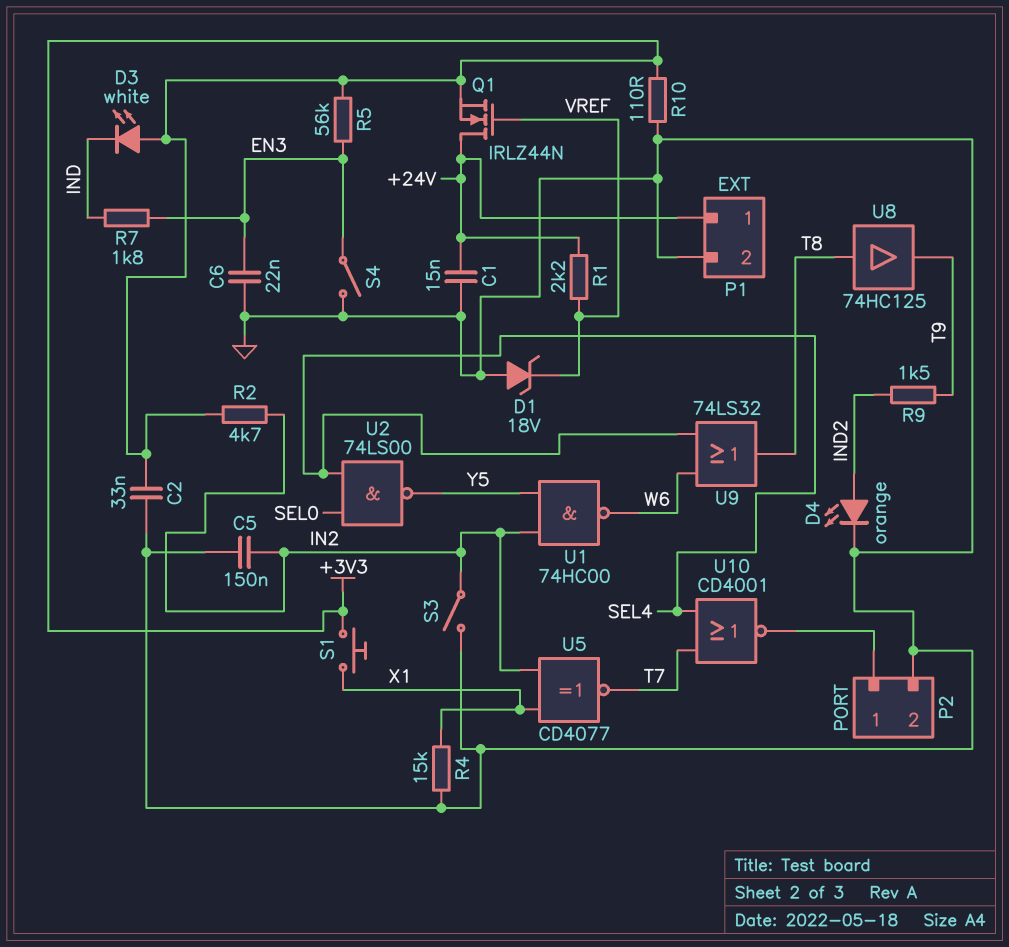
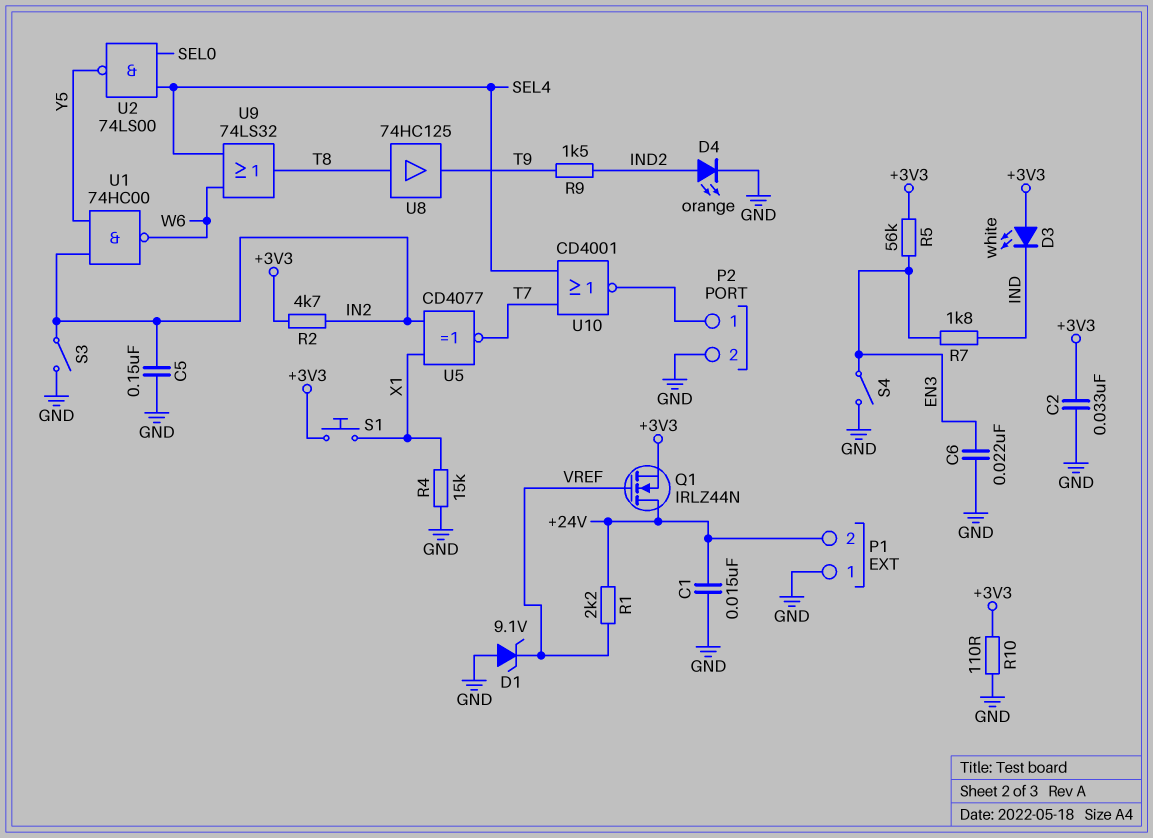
D1: zener 18V (A GND, K VREF) -> zener 9.1V (A GND, K VREF)
P1 pin 1: +24V -> GND
P1 pin 2: GND -> +24V

